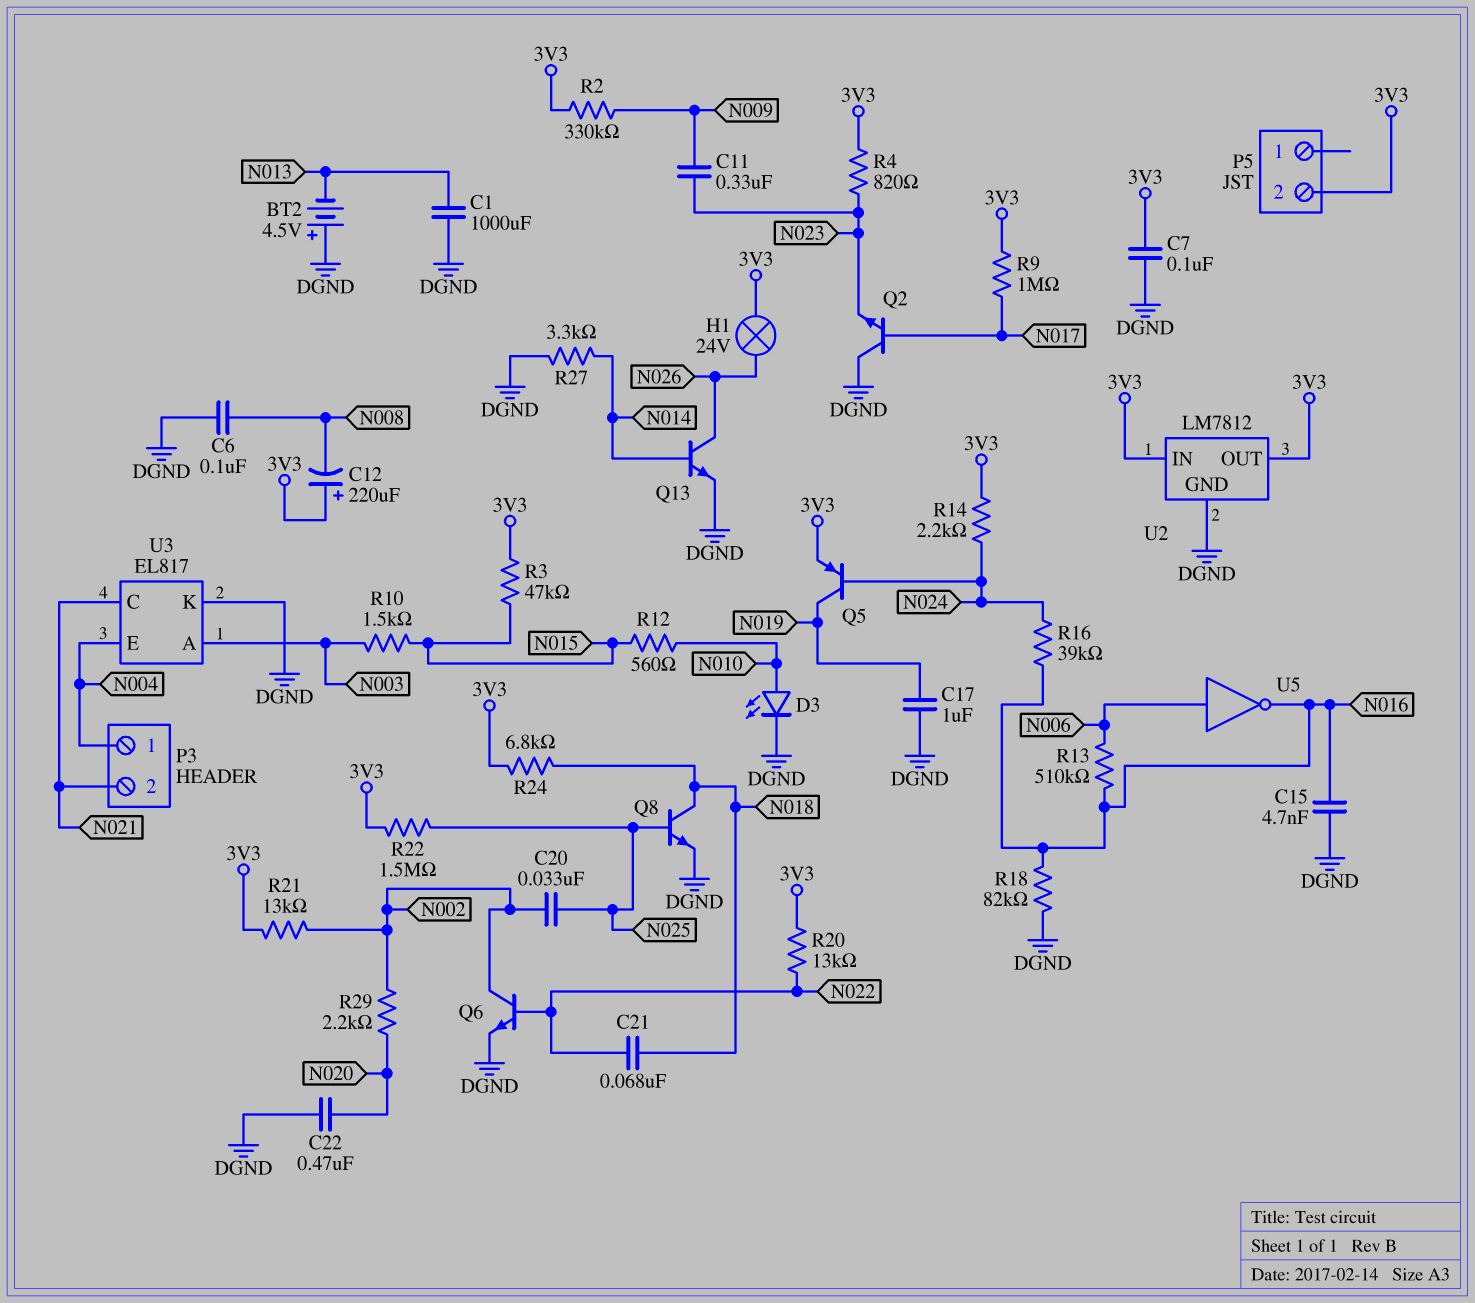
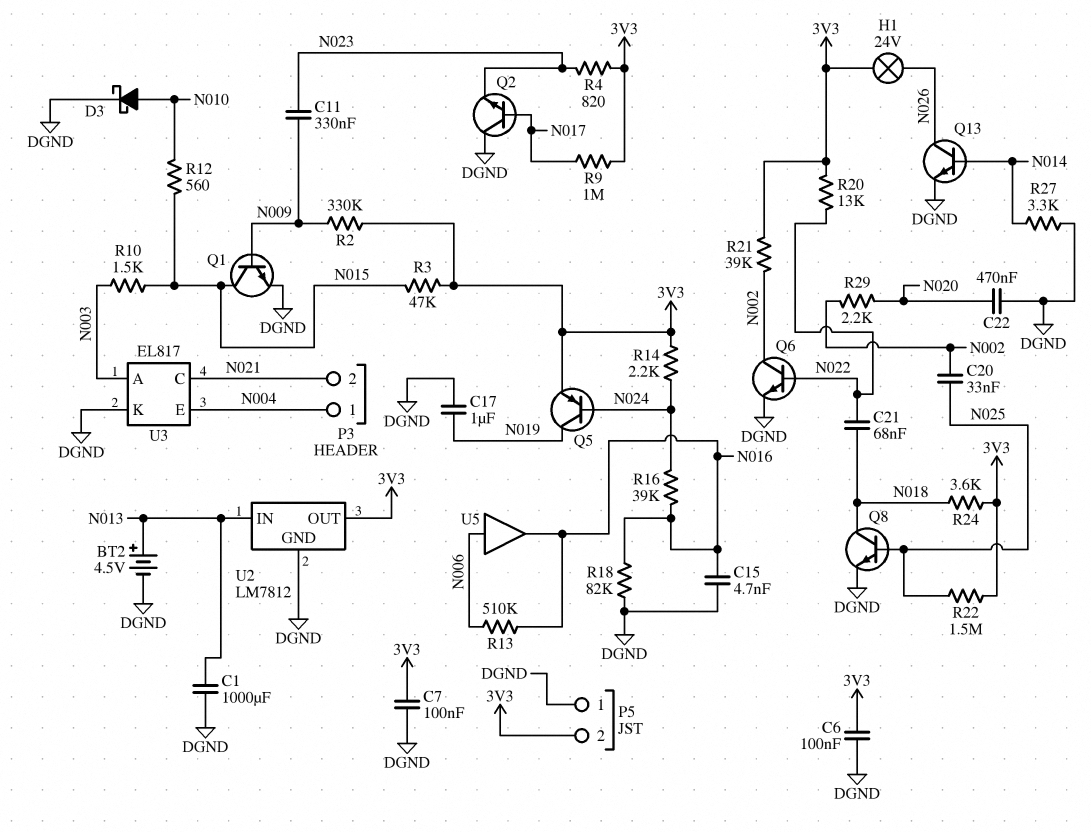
BT2: 4.5V (plus DGND, minus N013) -> 4.5V (plus N013, minus DGND)
C6: 100nF (DGND, N008) -> 100nF (3V3, DGND)
C12: 220uF (plus 3V3, minus N008) -> none
D3: LED (A N010, K DGND) -> schottky (A N010, K DGND)
P5 pin 1: none -> DGND
Q1: none -> NPN (B N009, C N015, E DGND)
R21: 13k (3V3, N002) -> 39k (3V3, N002)
R24: 6.8k (3V3, N018) -> 3.6k (3V3, N018)
U2 pin IN: 3V3 -> N013
U5: NOT (in N006, out N016) -> buffer (in N006, out N016)

